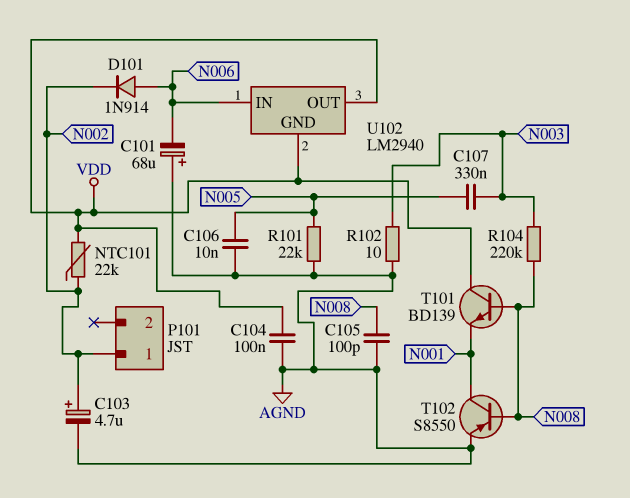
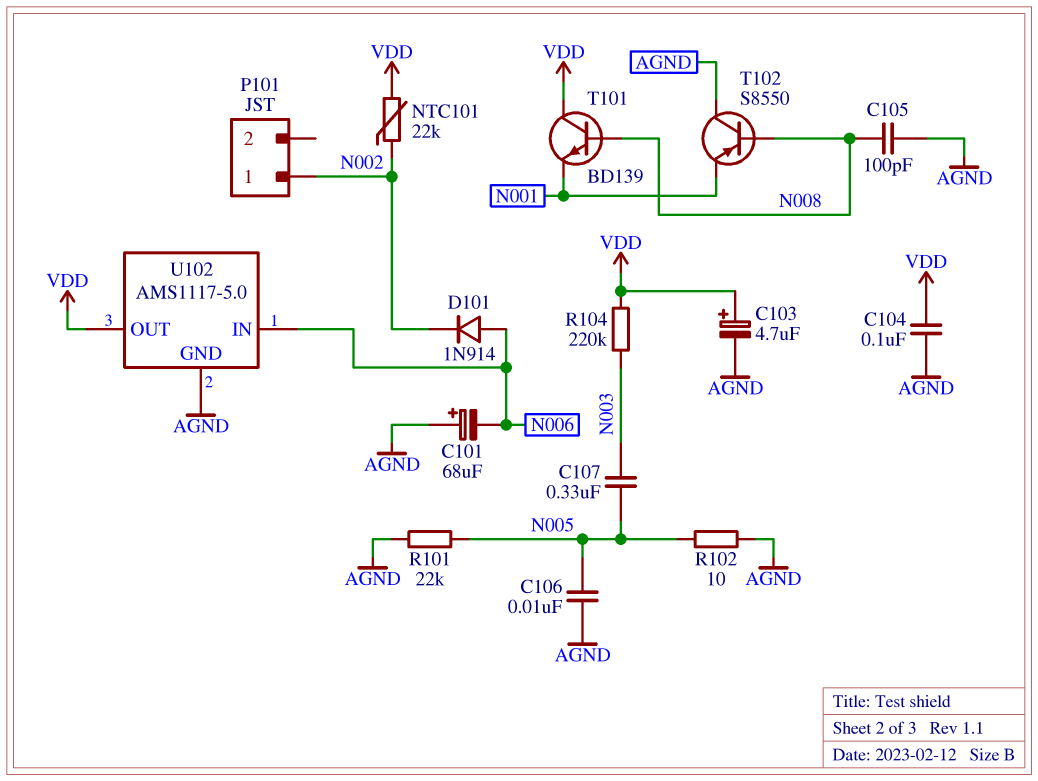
C103: 4.7uF (plus N002, minus AGND) -> 4.7uF (plus VDD, minus AGND)
R102: 10 (AGND, N003) -> 10 (AGND, N005)
R104: 220k (N003, N008) -> 220k (N003, VDD)
T102: PNP S8550 (B N008, C N001, E AGND) -> PNP S8550 (B N008, C AGND, E N001)
U102: LM2940 -> AMS1117-5.0
U102 pin GND: VDD -> AGND

